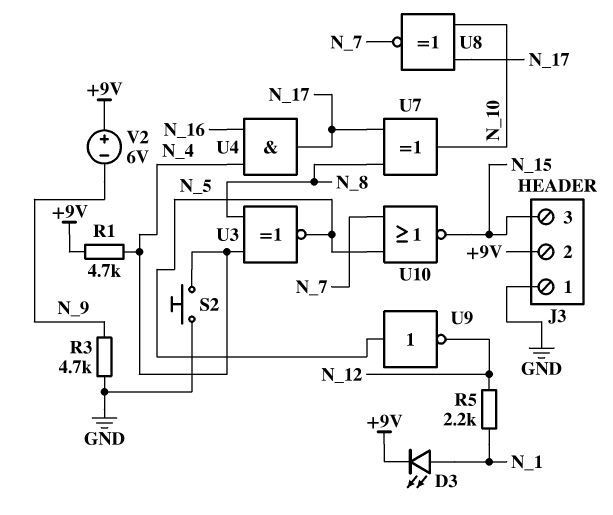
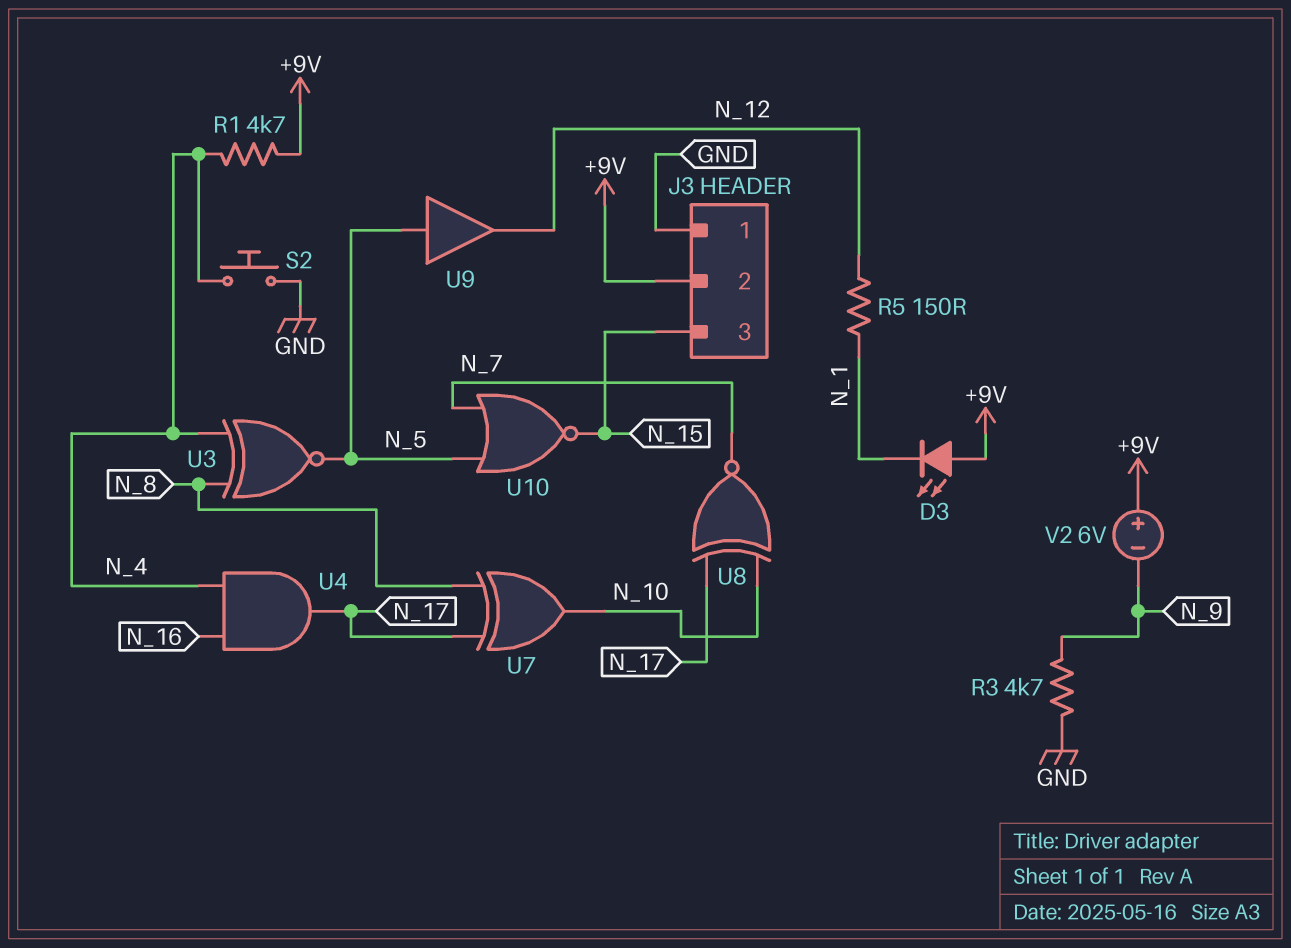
D3: LED (A N_1, K +9V) -> LED (A +9V, K N_1)
R5: 2.2k (N_1, N_12) -> 150 (N_1, N_12)
U9: NOT (in N_5, out N_12) -> buffer (in N_5, out N_12)

